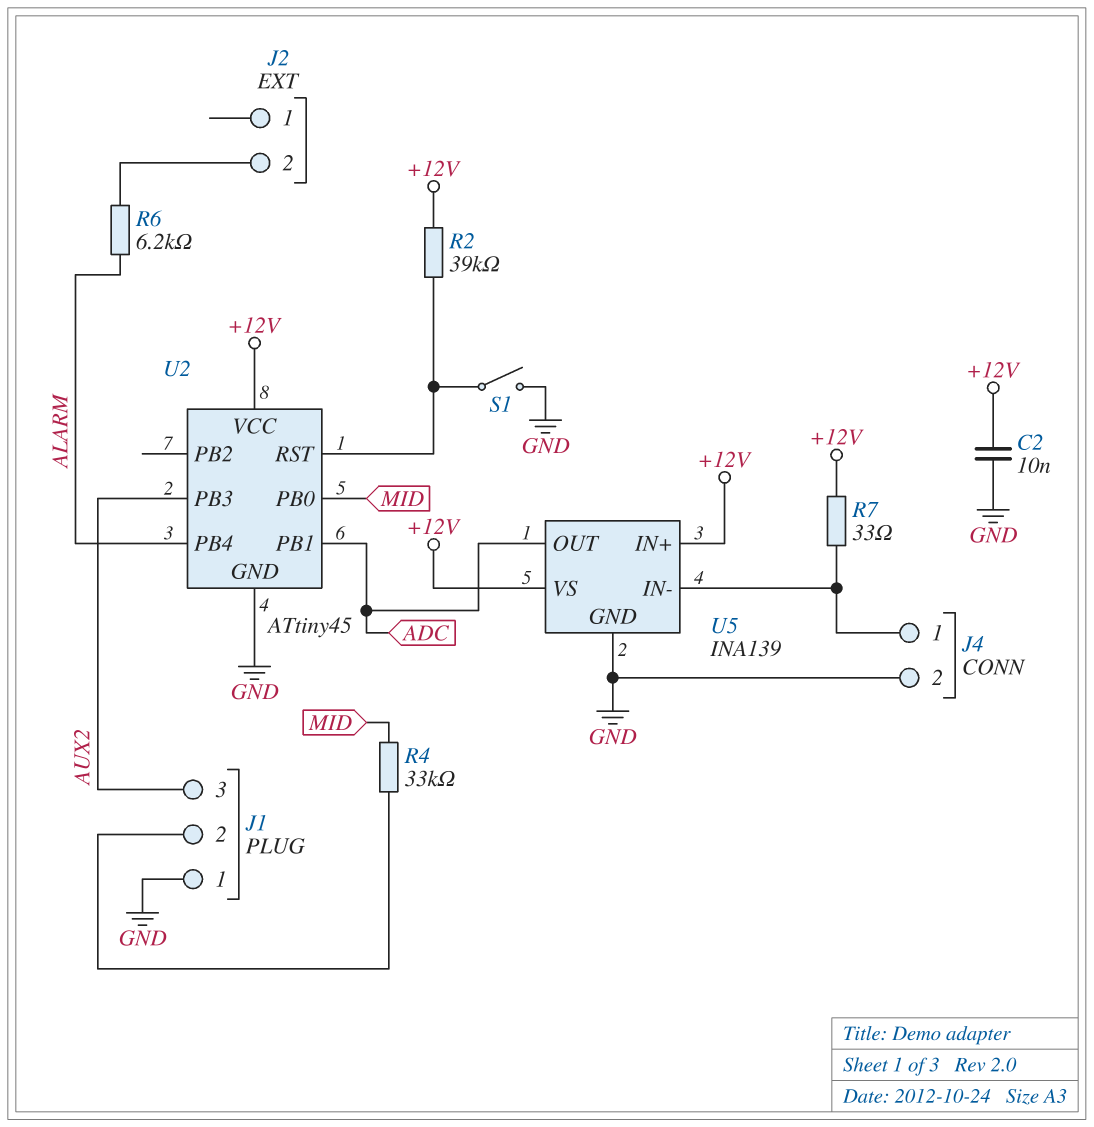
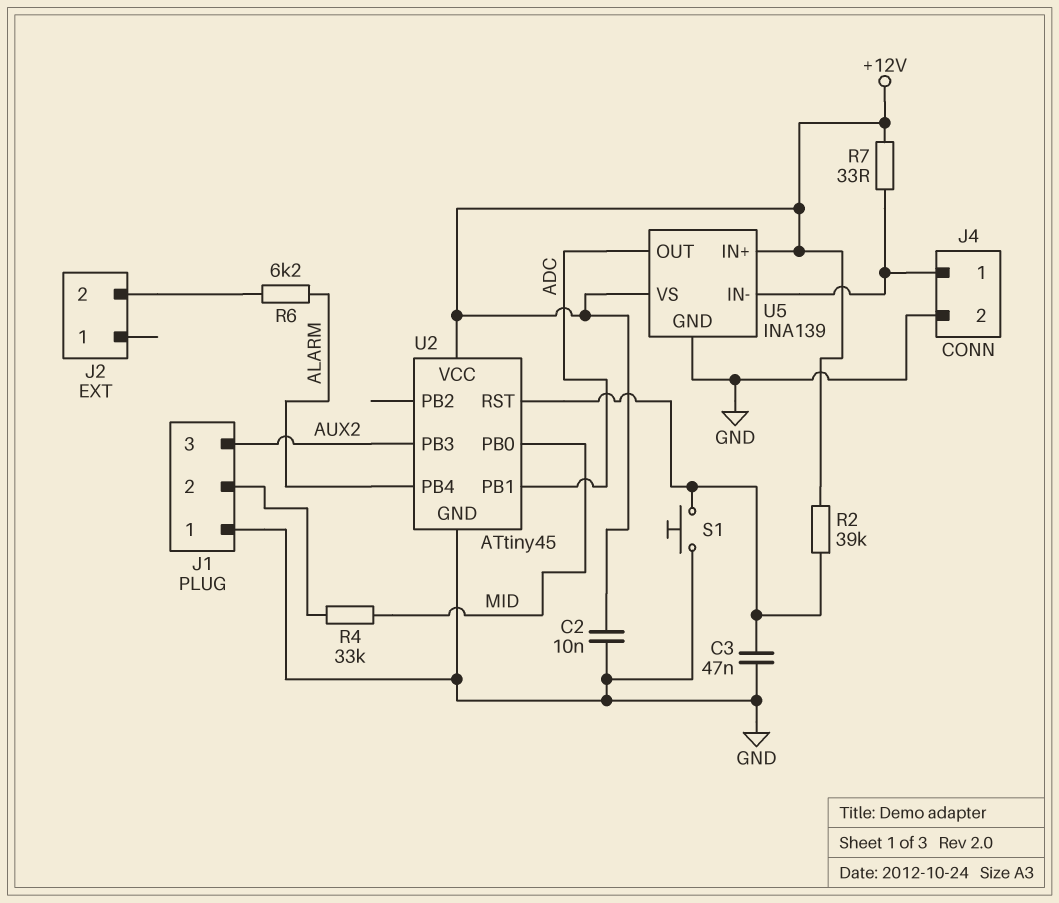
C3: none -> 47nF (GND, U2/RST)
S1: switch (GND, U2/RST) -> button (GND, U2/RST)

